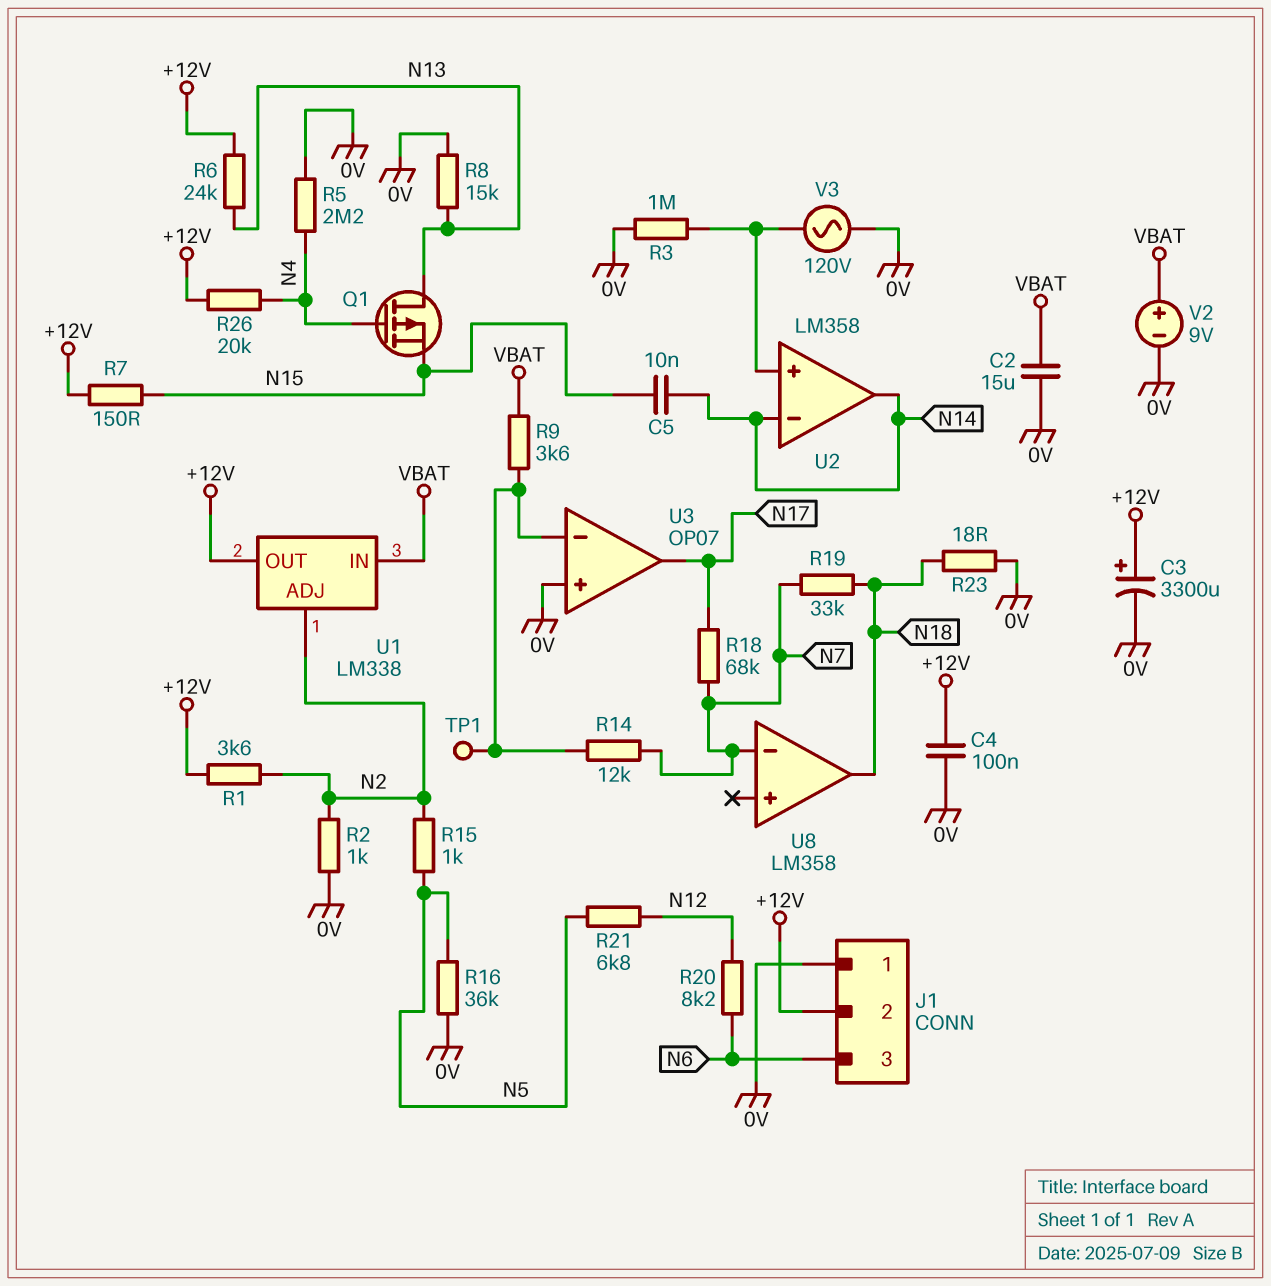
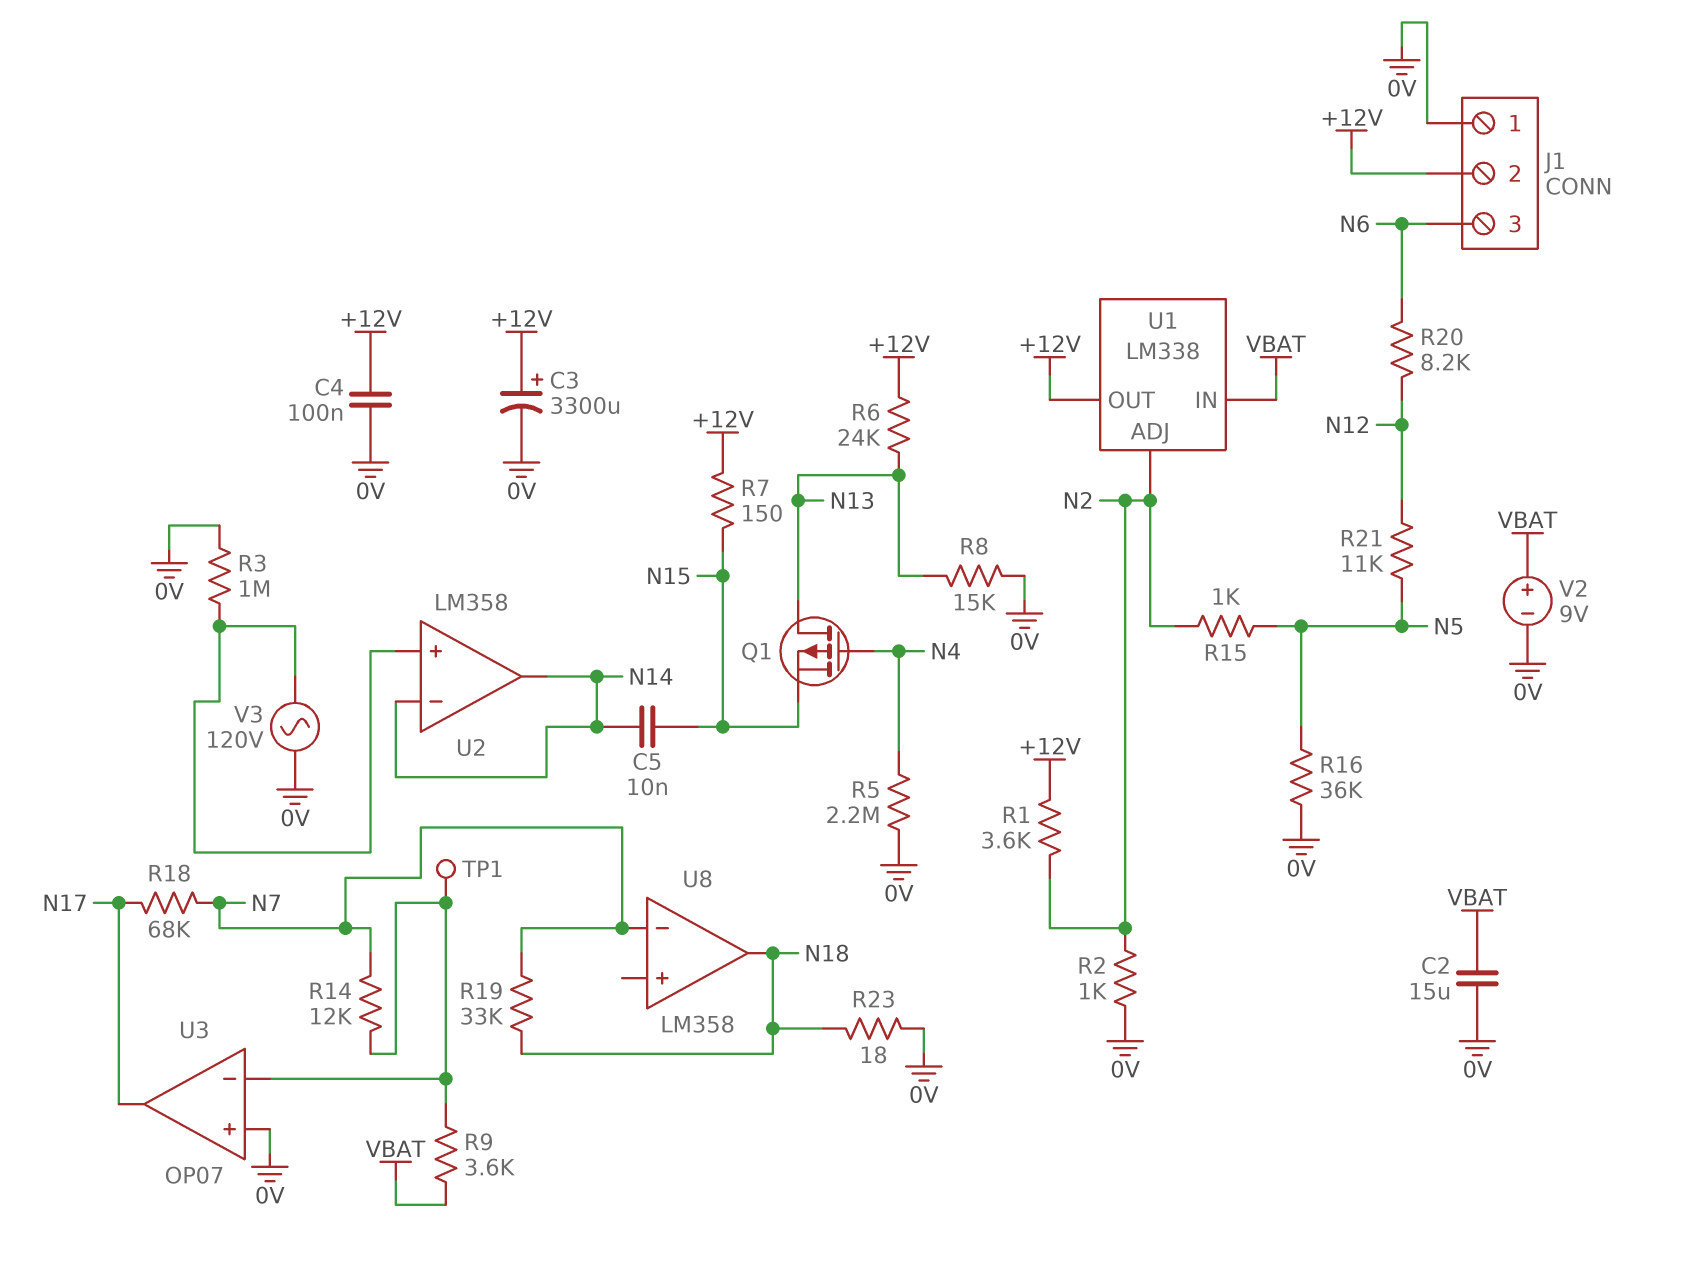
R21: 6.8k (N5, N12) -> 11k (N5, N12)
R26: 20k (+12V, N4) -> none

